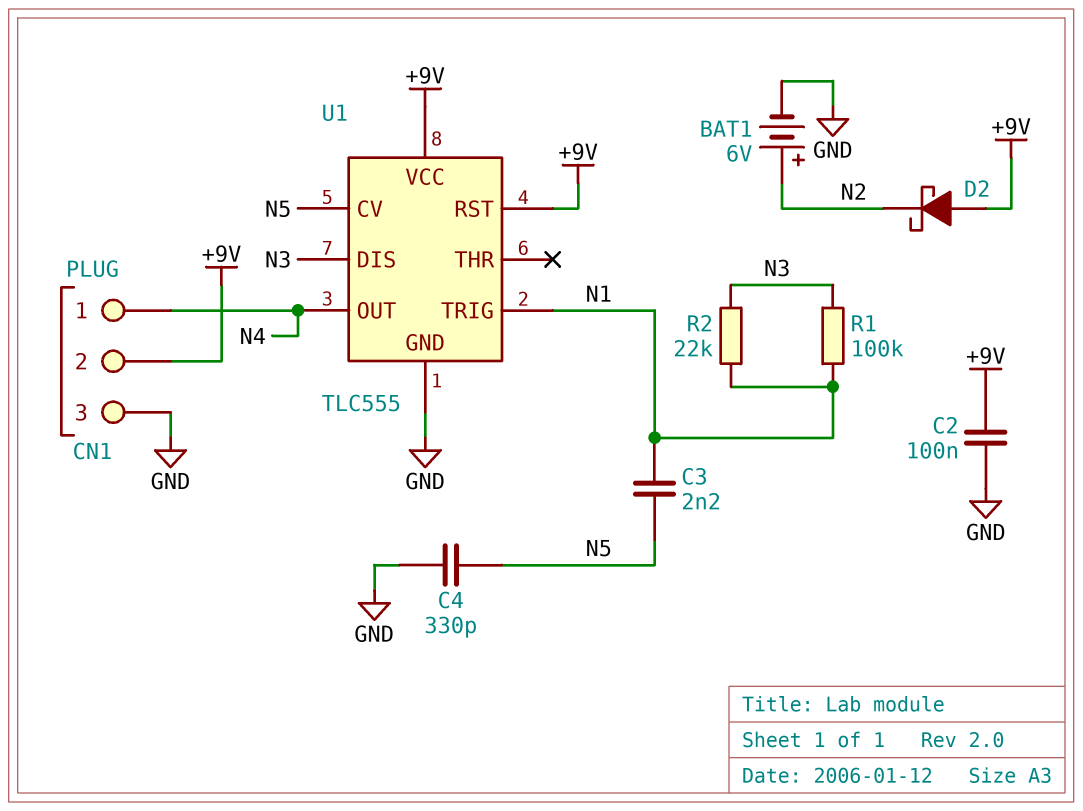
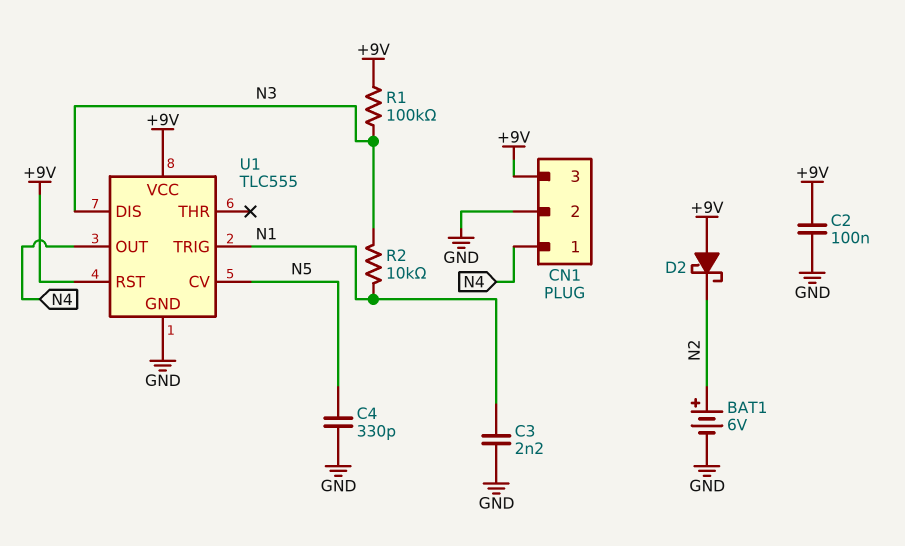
C3: 2.2nF (N1, N5) -> 2.2nF (GND, N1)
CN1 pin 2: +9V -> GND
CN1 pin 3: GND -> +9V
R1: 100k (N1, N3) -> 100k (+9V, N3)
R2: 22k (N1, N3) -> 10k (N1, N3)

